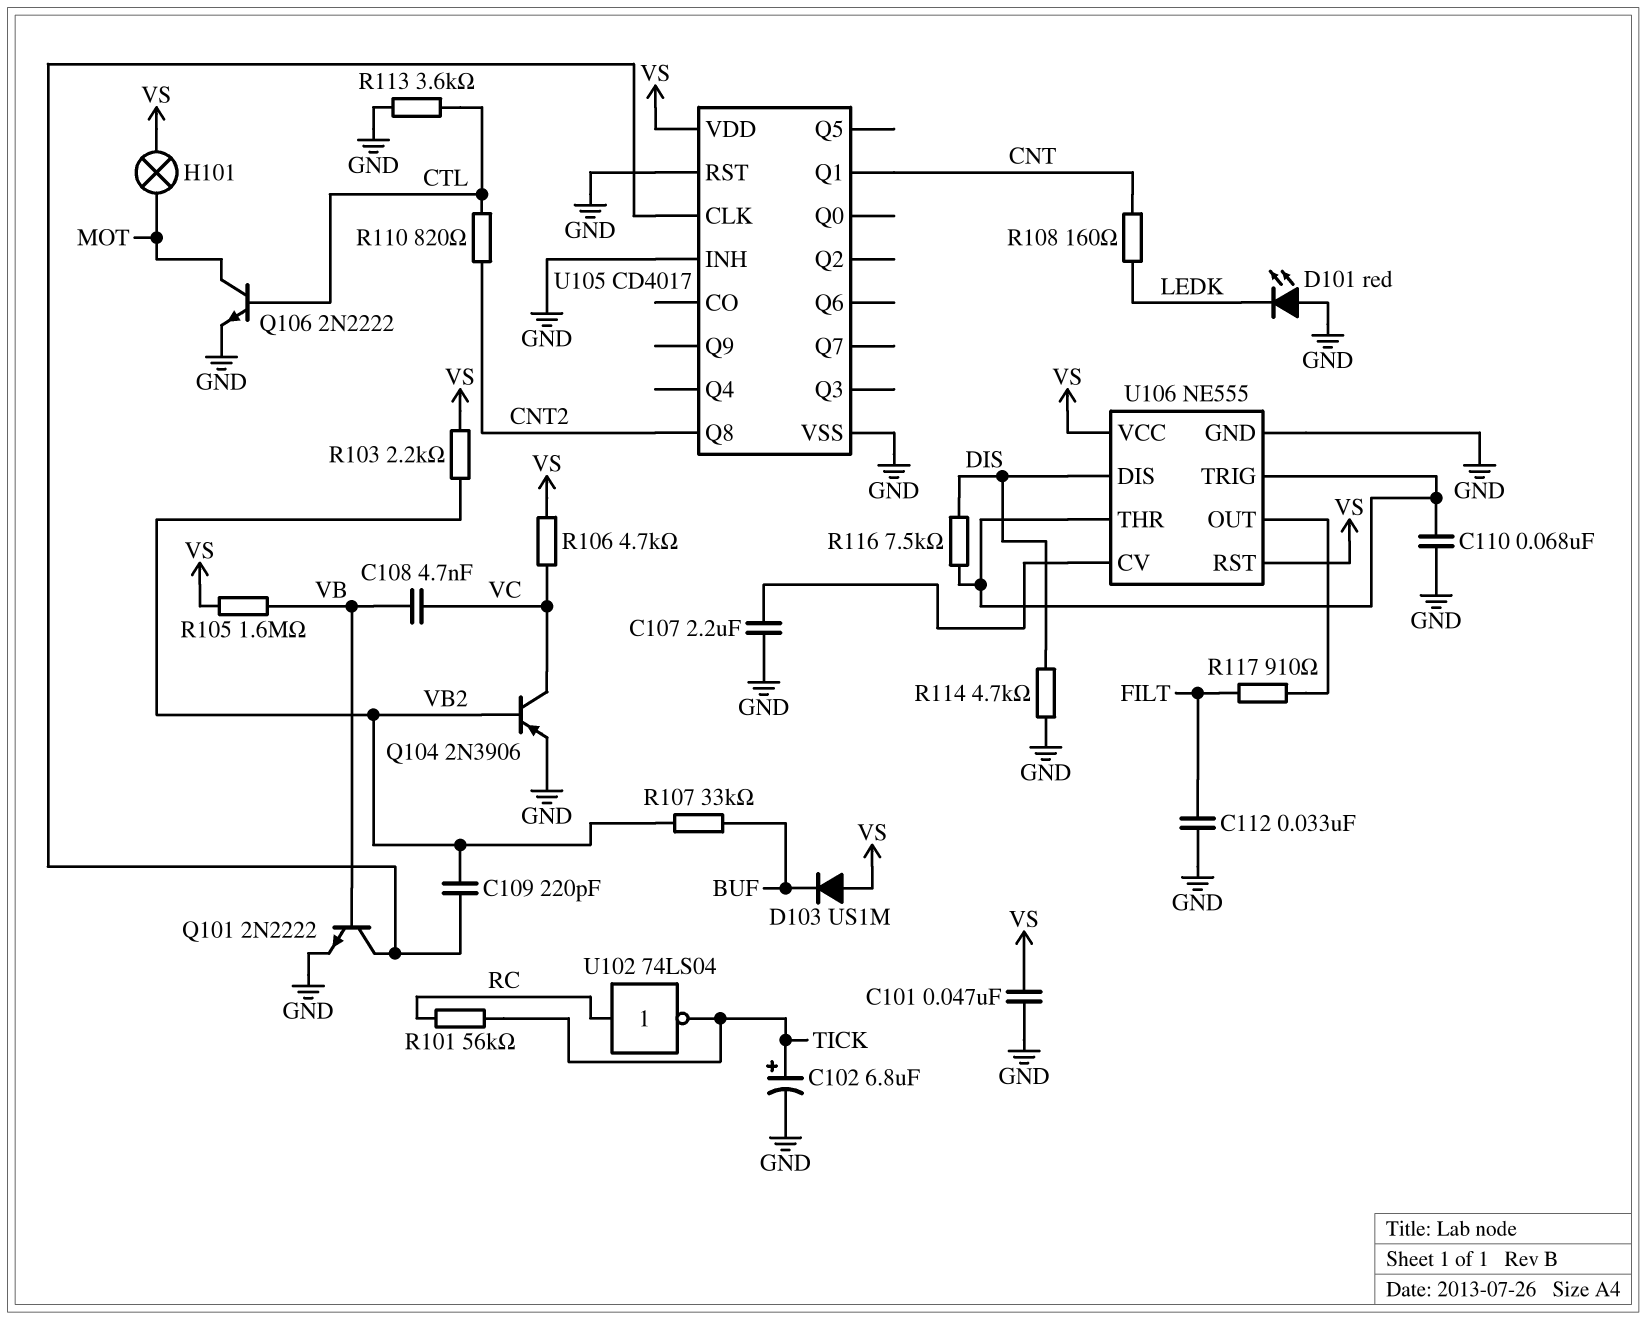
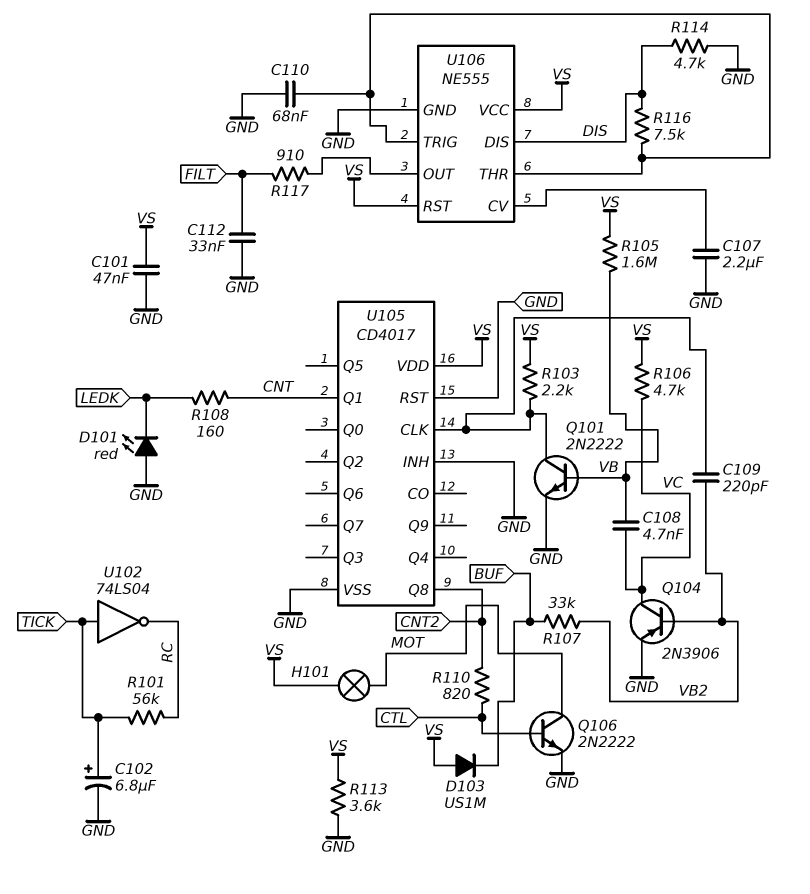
R103: 2.2k (VB2, VS) -> 2.2k (U105/CLK, VS)
R113: 3.6k (CTL, GND) -> 3.6k (GND, VS)
U102: NOT 74LS04 (in RC, out TICK) -> NOT 74LS04 (in TICK, out RC)

